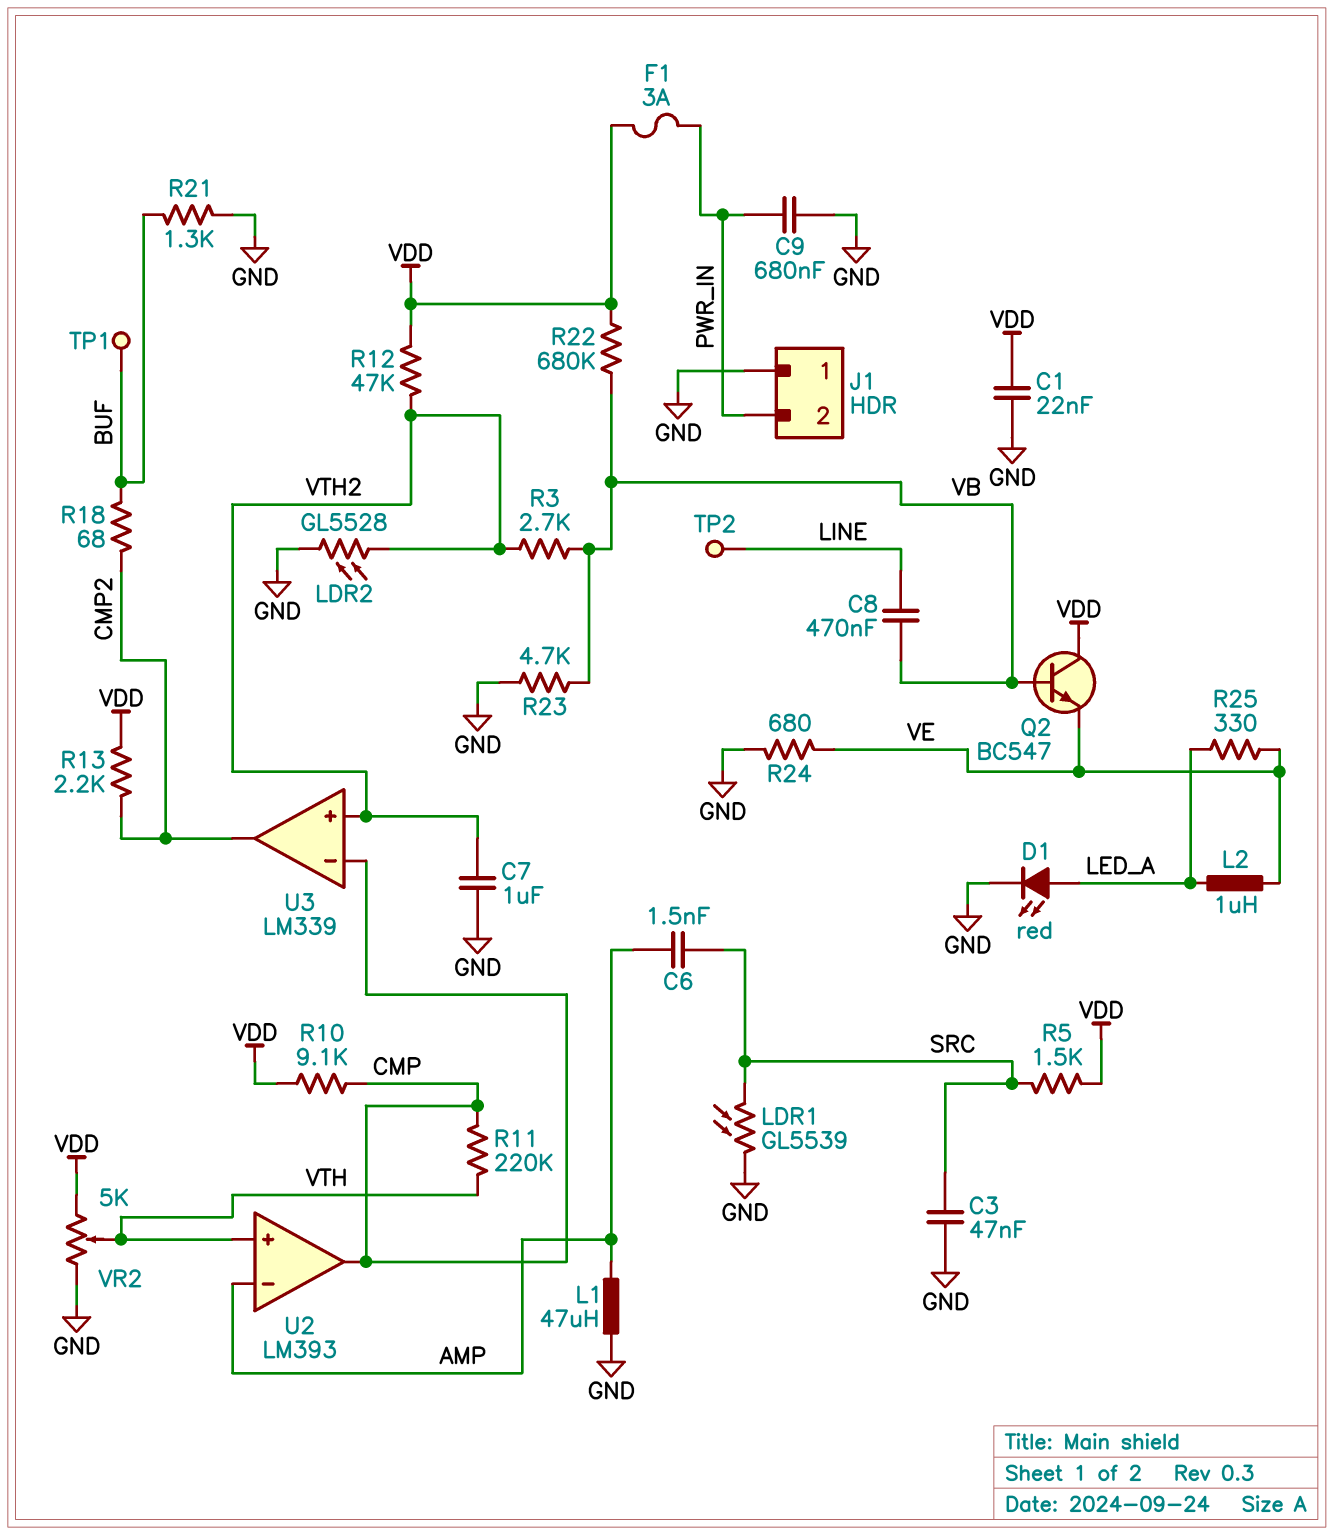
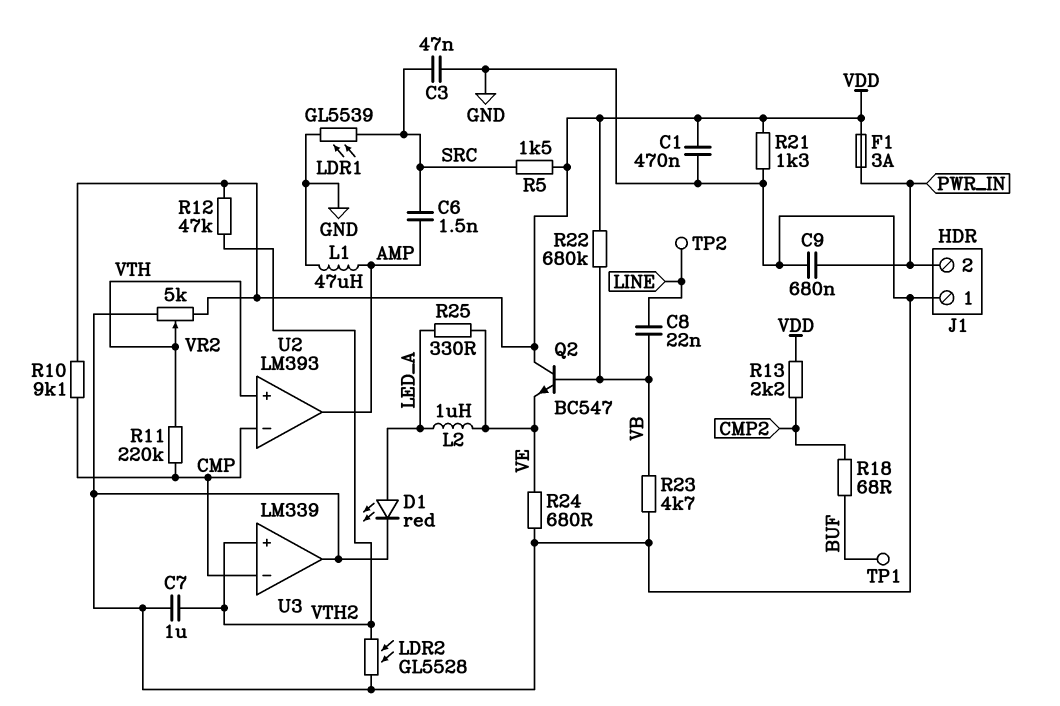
C1: 22nF (GND, VDD) -> 470nF (GND, VDD)
C8: 470nF (LINE, VB) -> 22nF (LINE, VB)
R3: 2.7k (VB, VTH2) -> none
R21: 1.3k (BUF, GND) -> 1.3k (GND, VDD)
U2 pin in-: AMP -> CMP
U2 pin out: CMP -> AMP
U3 pin out: CMP2 -> GND

